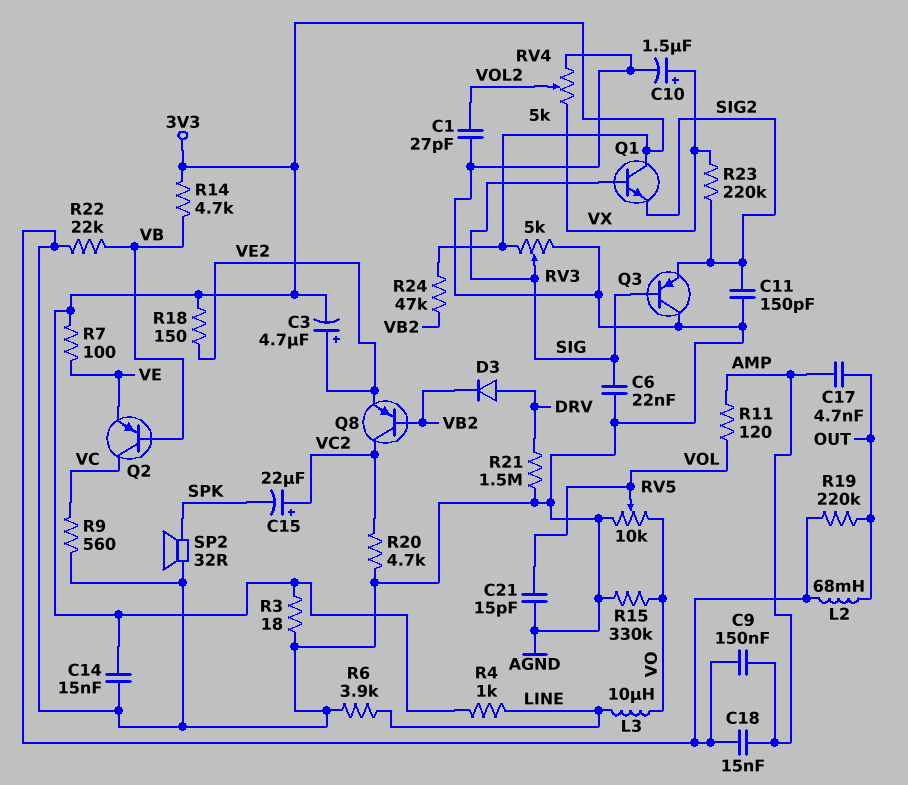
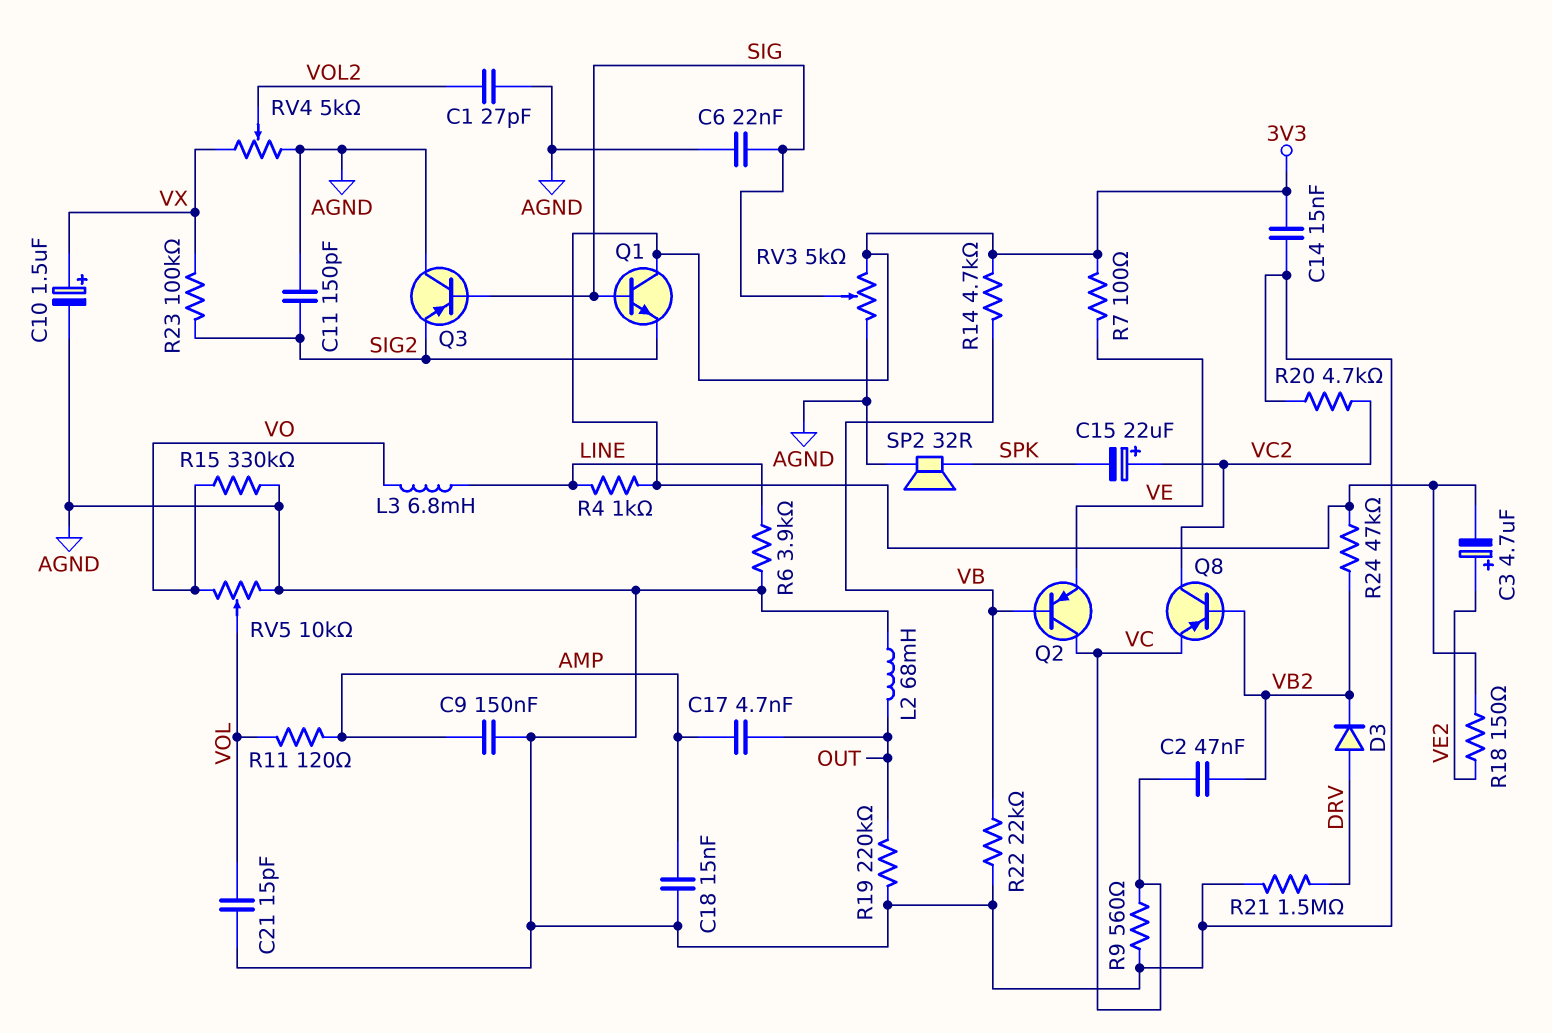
C2: none -> 47nF (VB2, VC)
L3: 10uH (LINE, VO) -> 6.8mH (LINE, VO)
Q8: PNP (B VB2, C VC2, E VE2) -> PNP (B VB2, C VC2, E VC)
R3: 18 (3V3, AGND) -> none
R23: 220k (SIG2, VX) -> 100k (SIG2, VX)

